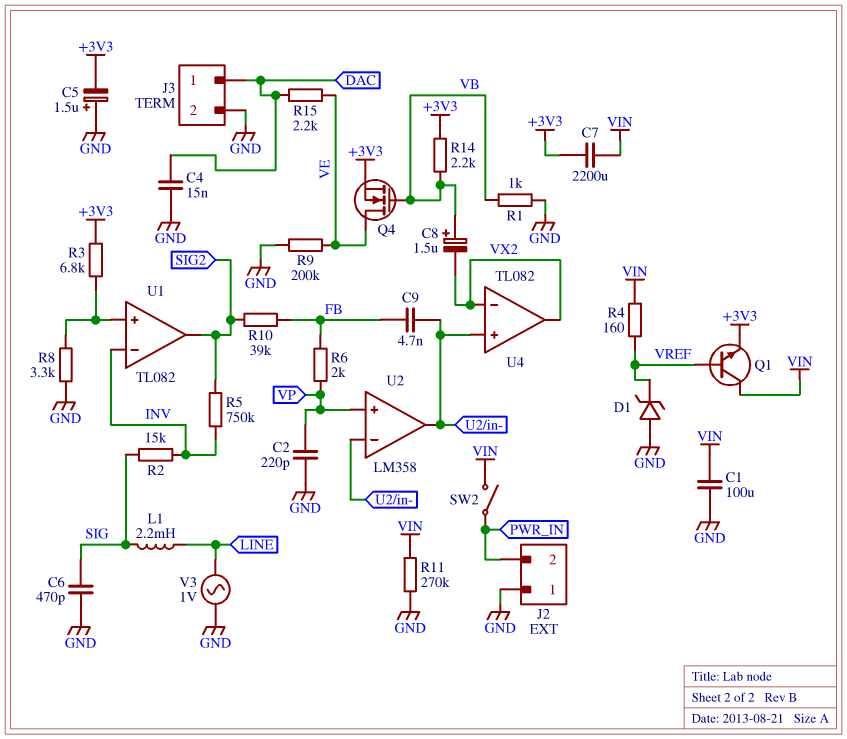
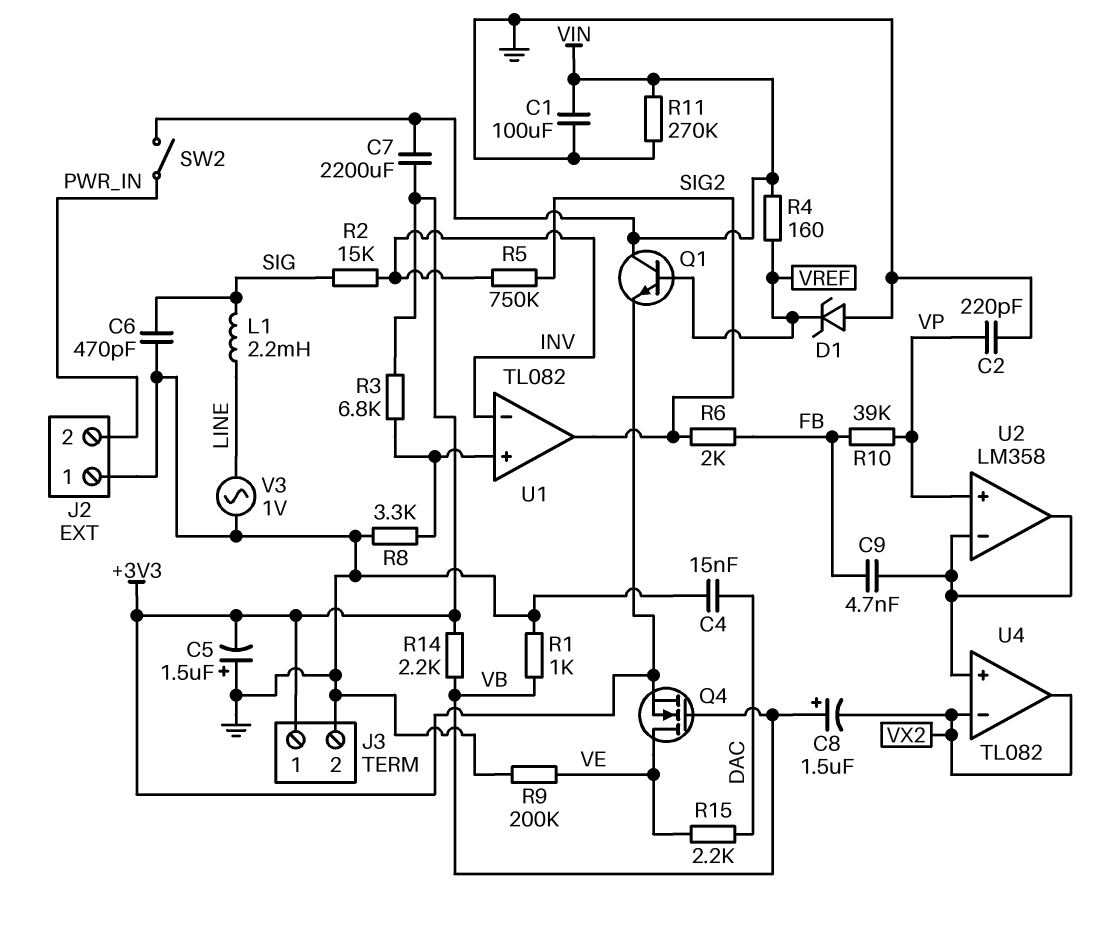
J3 pin 1: DAC -> +3V3
R6: 2k (FB, VP) -> 2k (FB, SIG2)
R10: 39k (FB, SIG2) -> 39k (FB, VP)

